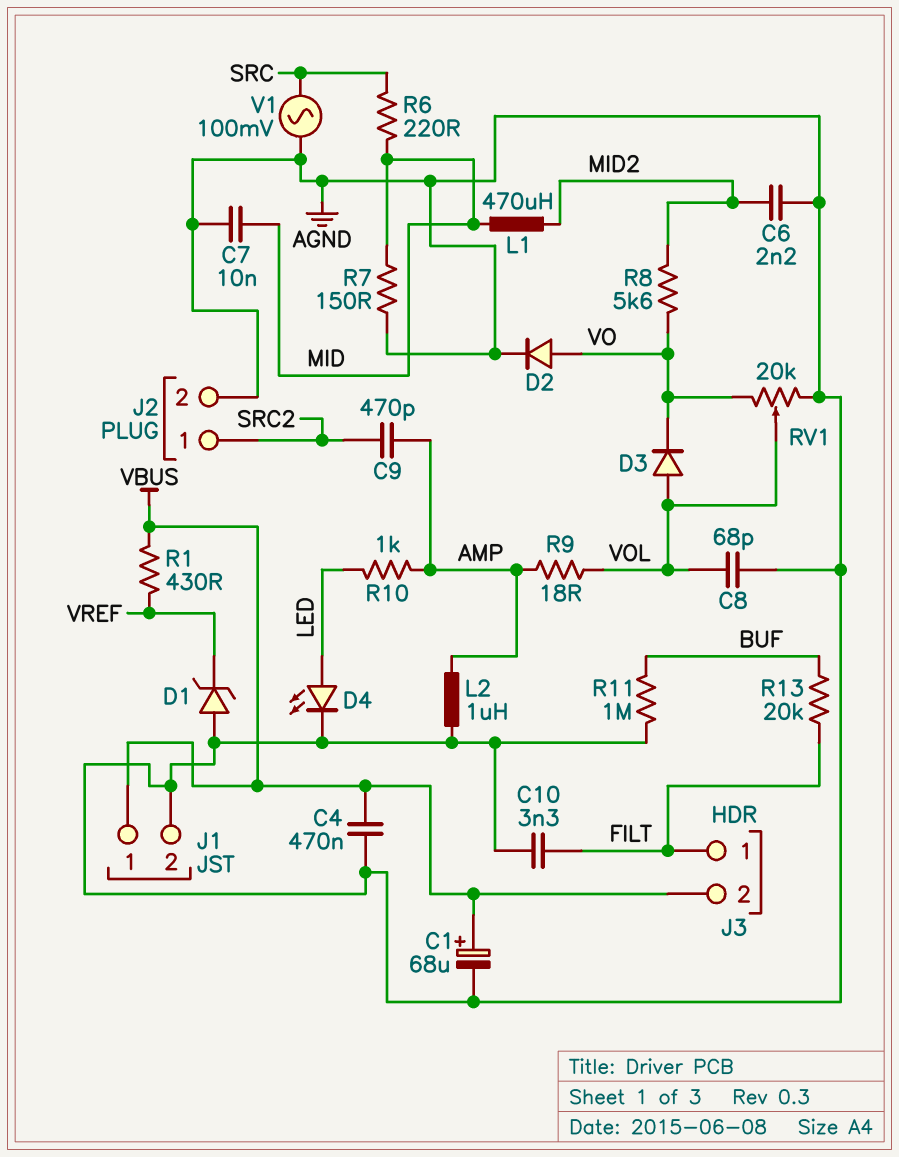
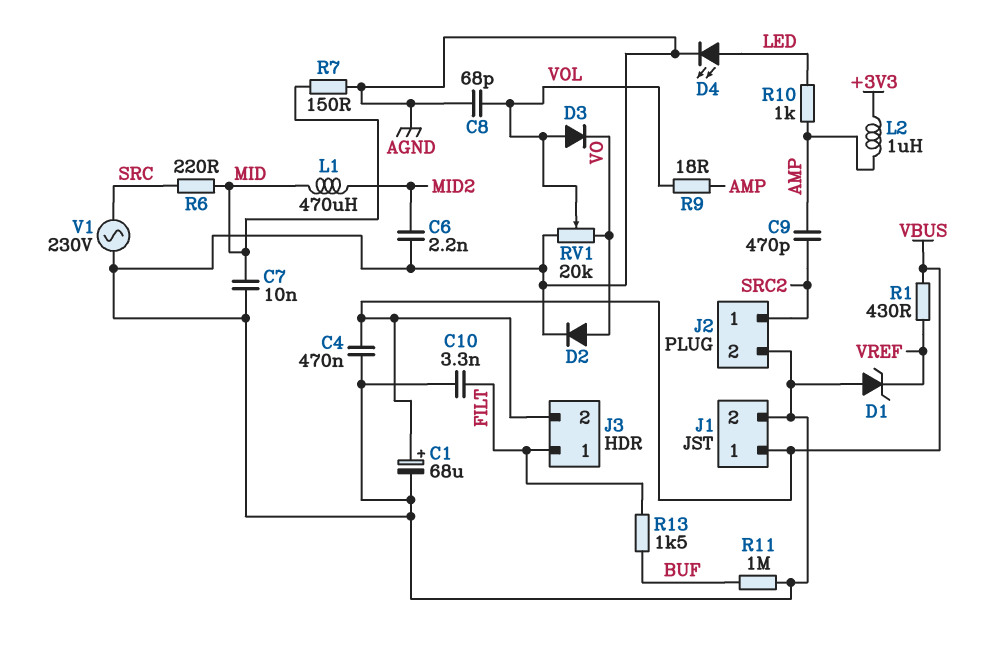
L2: 1uH (AGND, AMP) -> 1uH (+3V3, AMP)
R8: 5.6k (MID2, VO) -> none
R13: 20k (BUF, FILT) -> 1.5k (BUF, FILT)
V1: AC 100mV (AGND, SRC) -> AC 230V (AGND, SRC)

